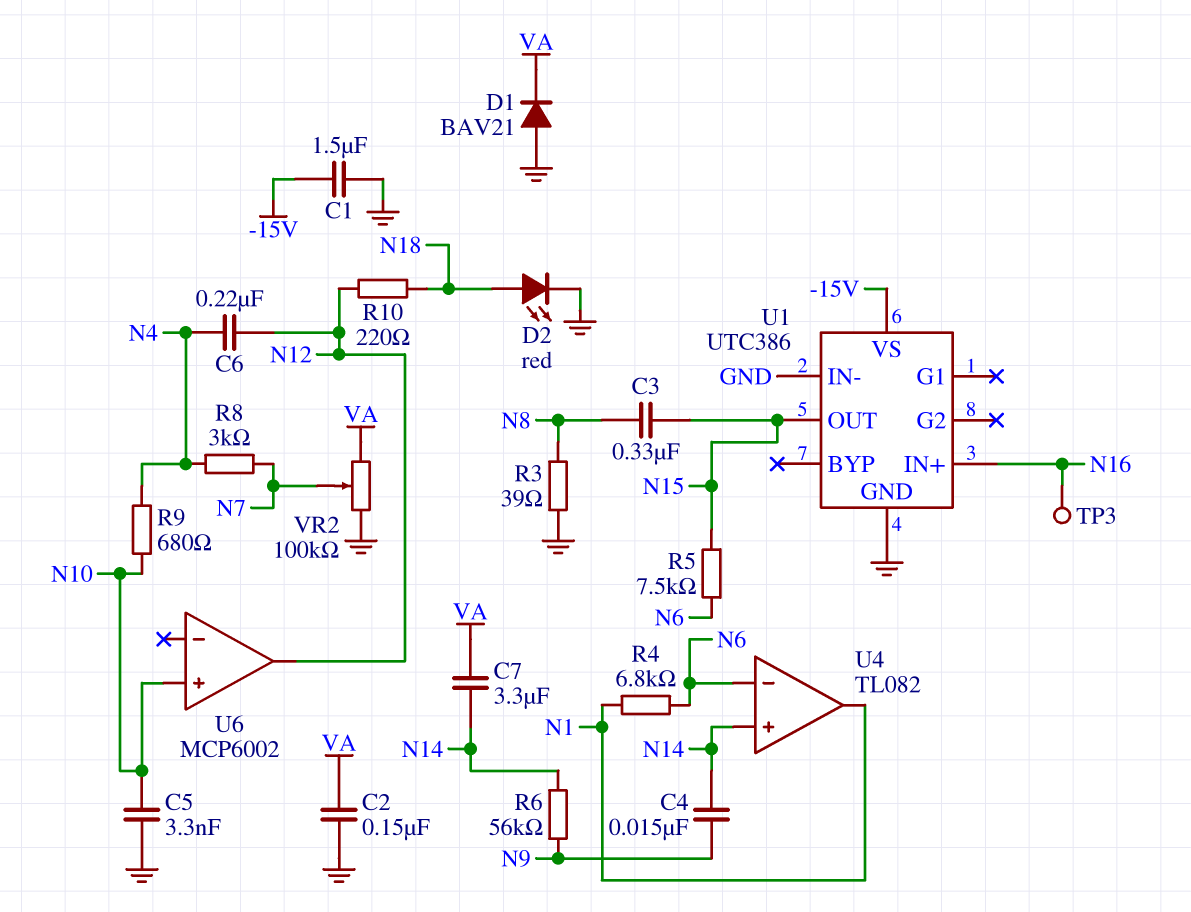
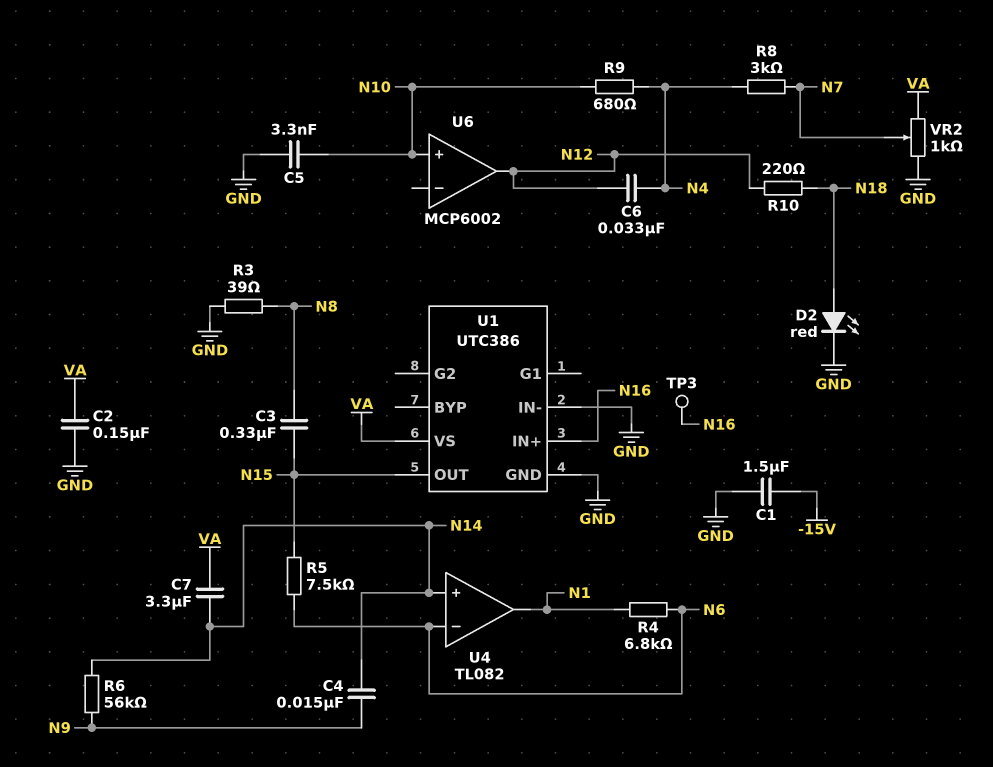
C6: 220nF (N4, N12) -> 33nF (N4, N12)
D1: diode BAV21 (A GND, K VA) -> none
U1 pin VS: -15V -> VA
VR2: 100k (GND, VA, wiper N7) -> 1k (GND, VA, wiper N7)

